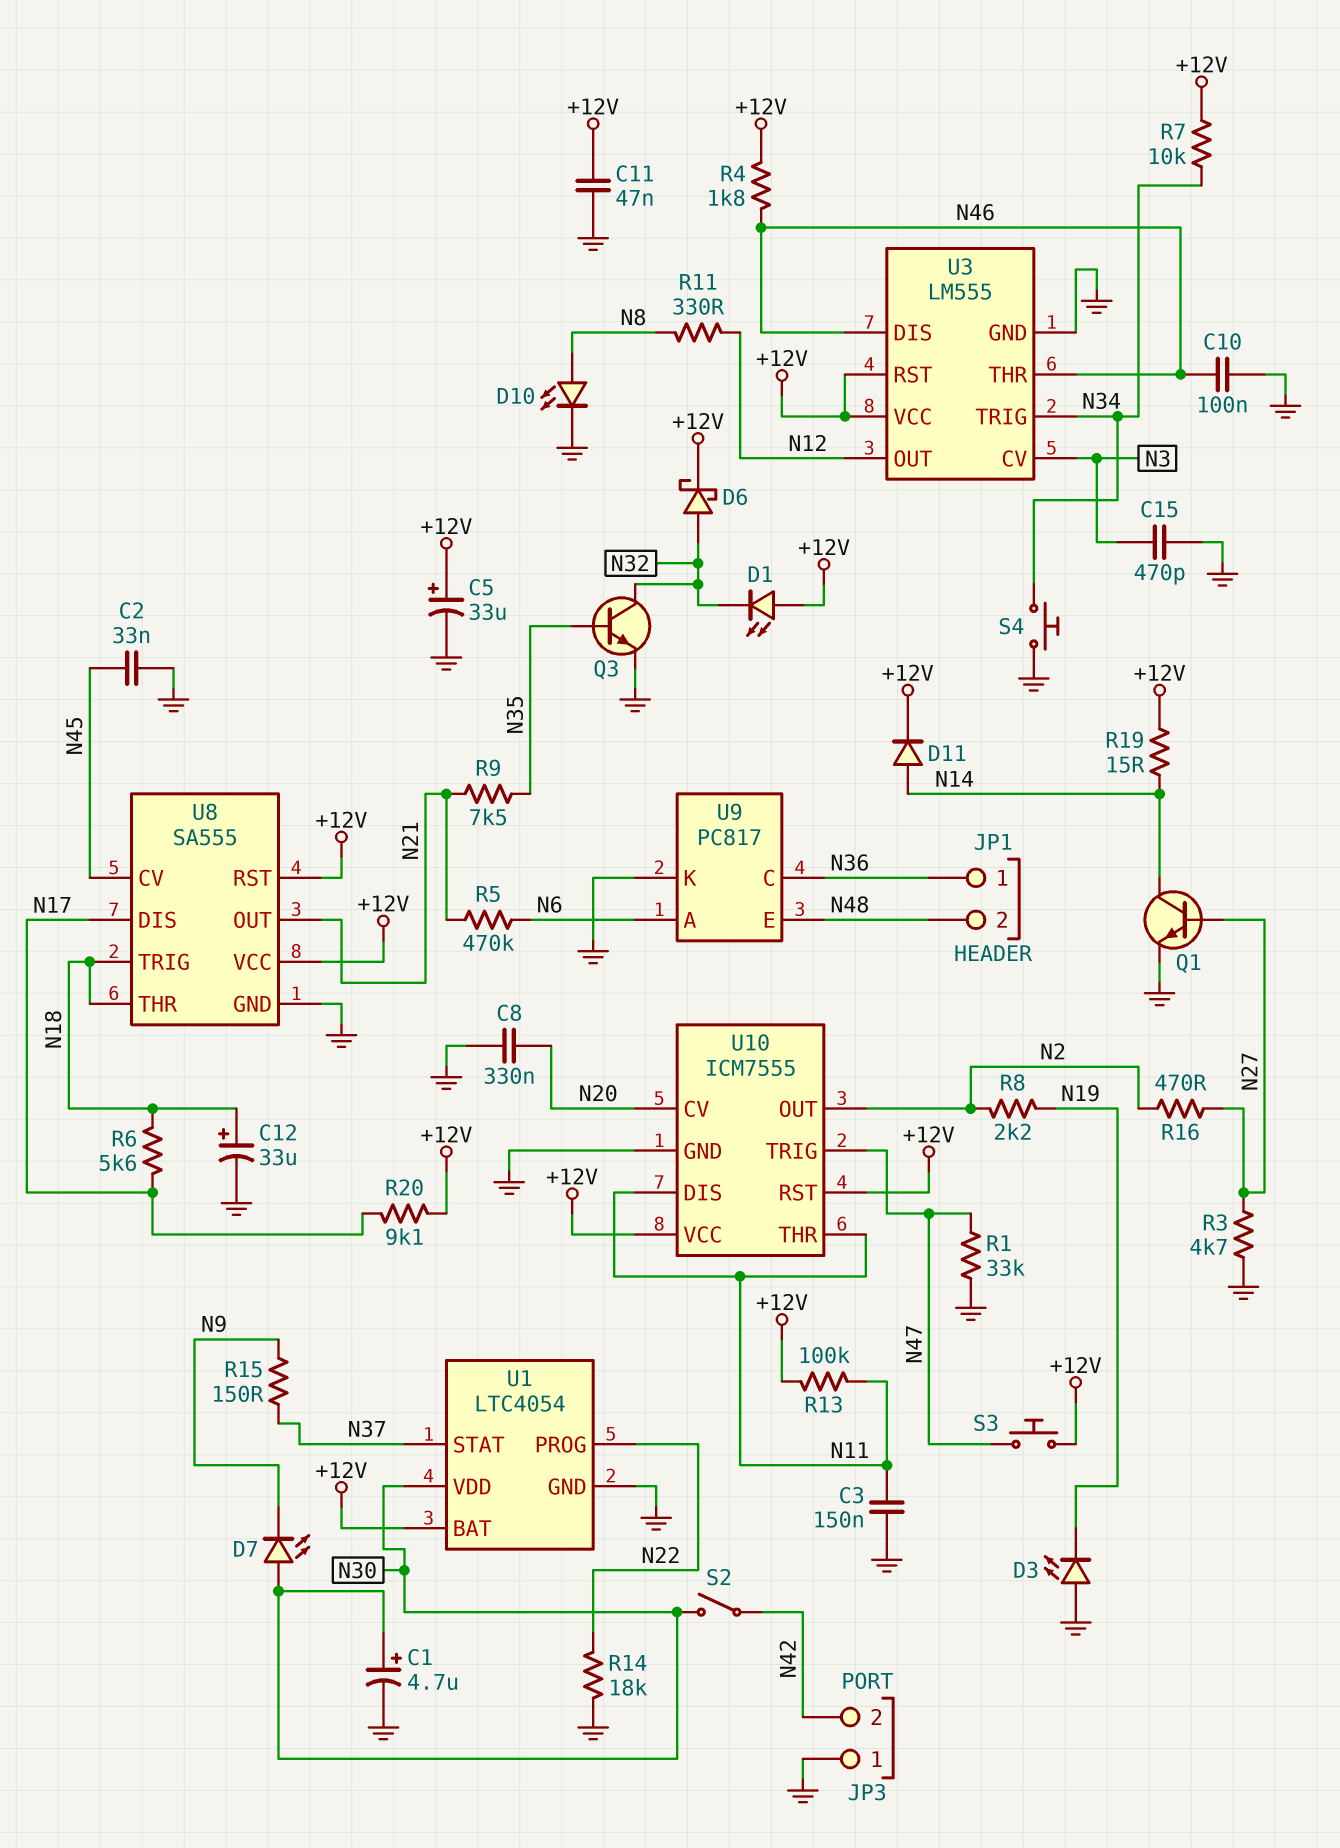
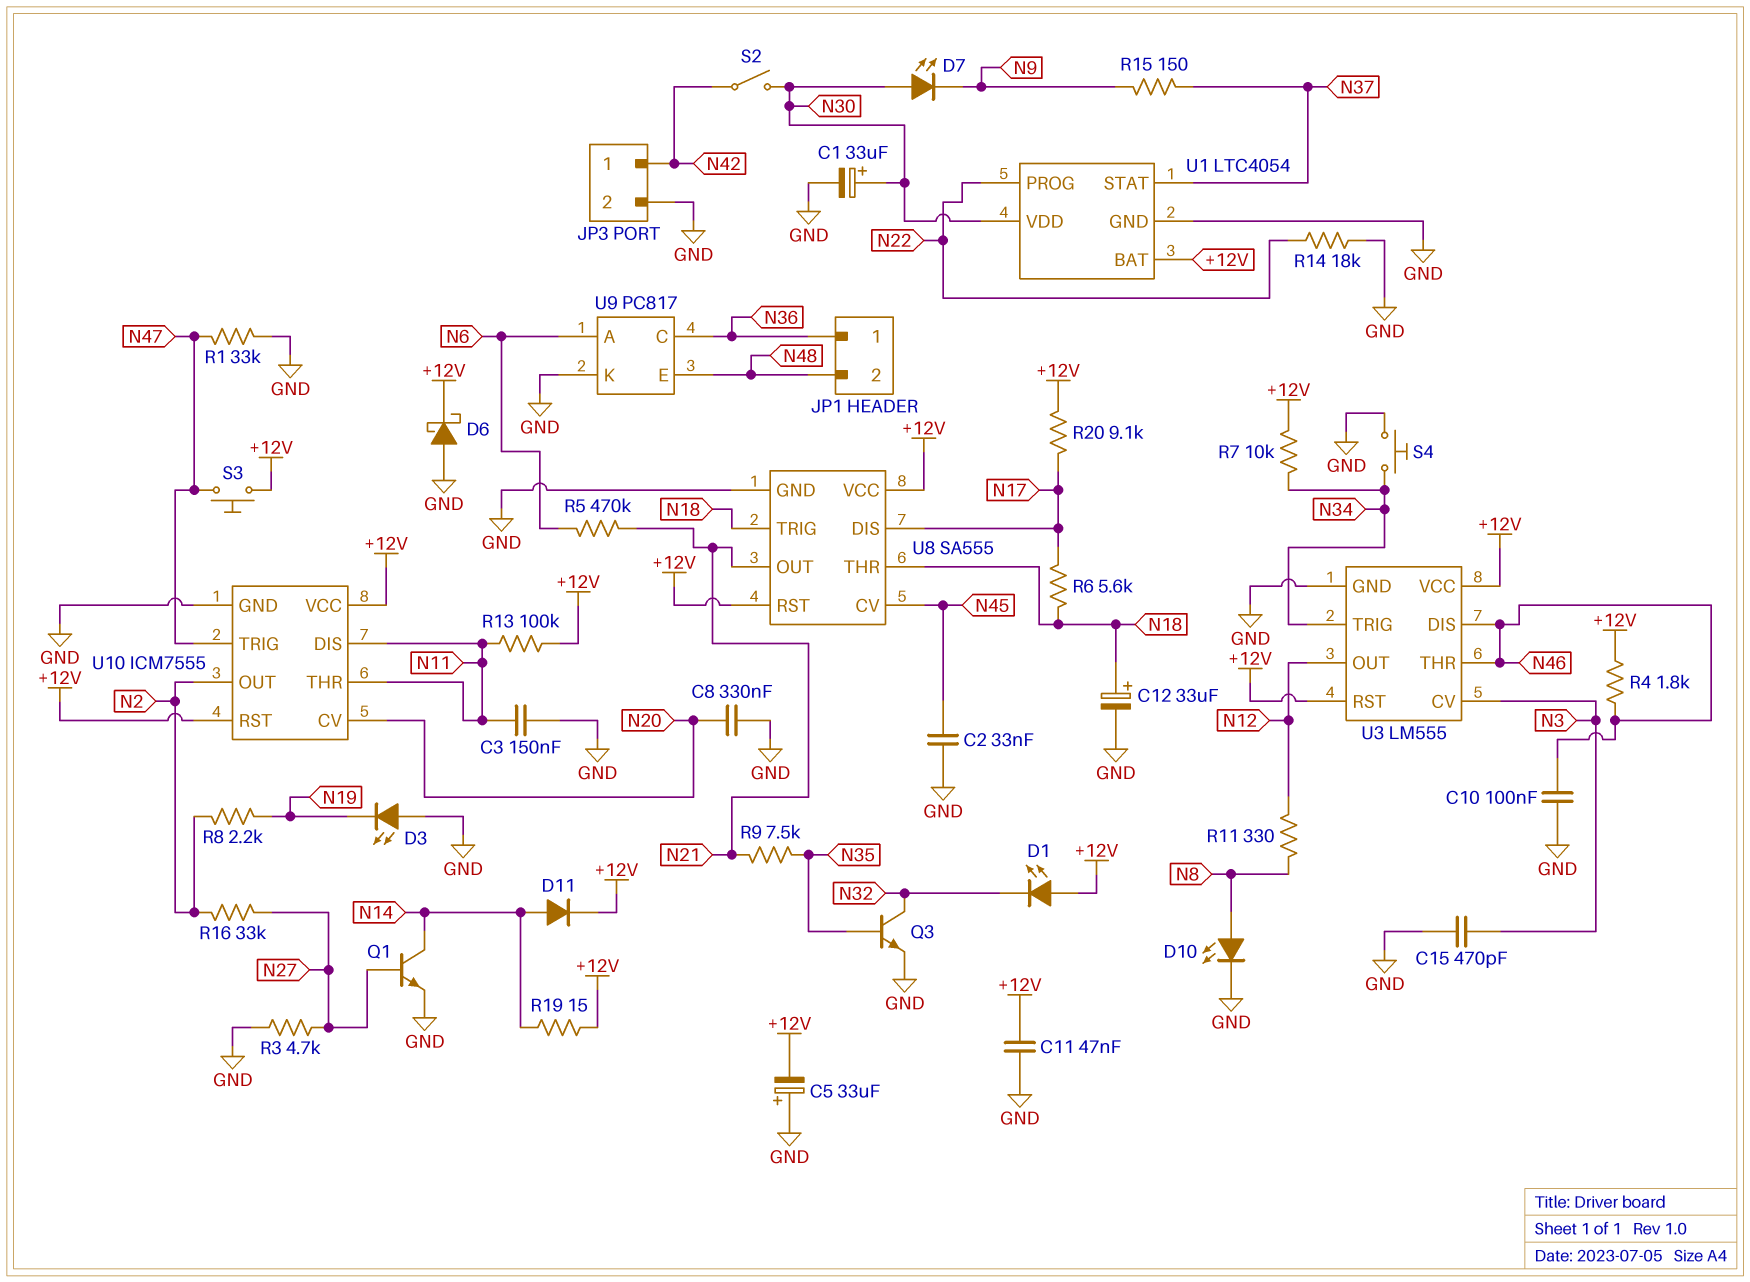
C1: 4.7uF (plus N30, minus GND) -> 33uF (plus N30, minus GND)
C5: 33uF (plus +12V, minus GND) -> 33uF (plus GND, minus +12V)
D6: schottky (A N32, K +12V) -> schottky (A GND, K +12V)
JP3 pin 1: GND -> N42
JP3 pin 2: N42 -> GND
R16: 470 (N2, N27) -> 33k (N2, N27)

